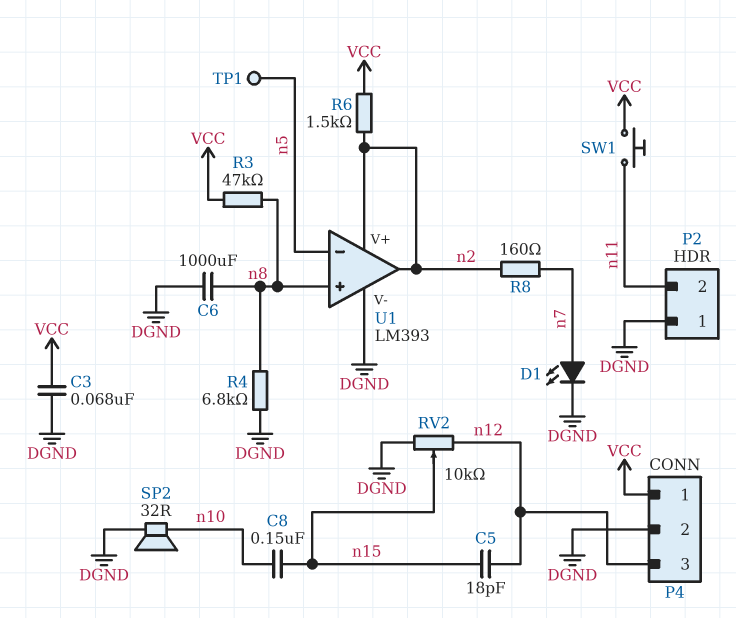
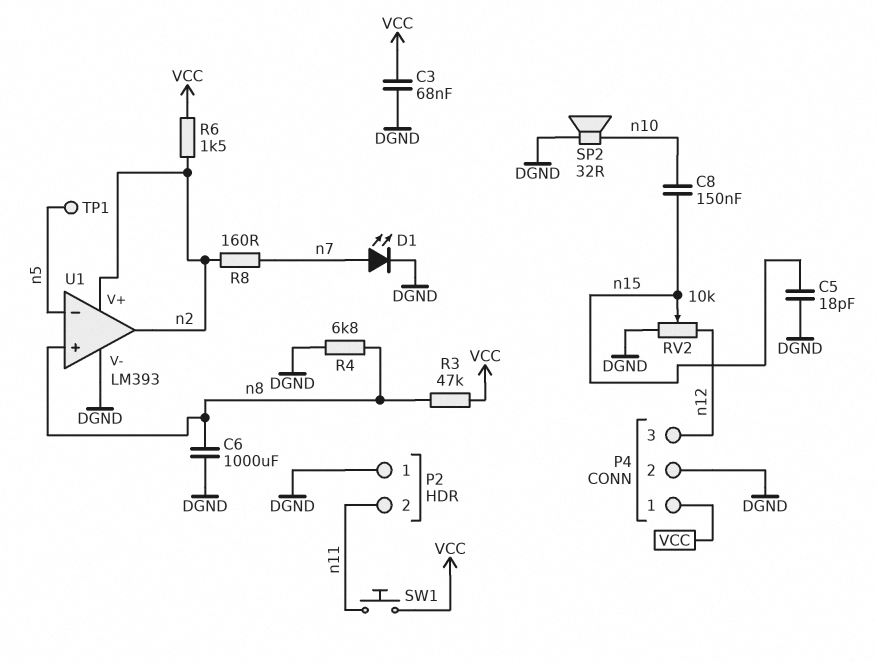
C5: 18pF (n12, n15) -> 18pF (DGND, n15)

